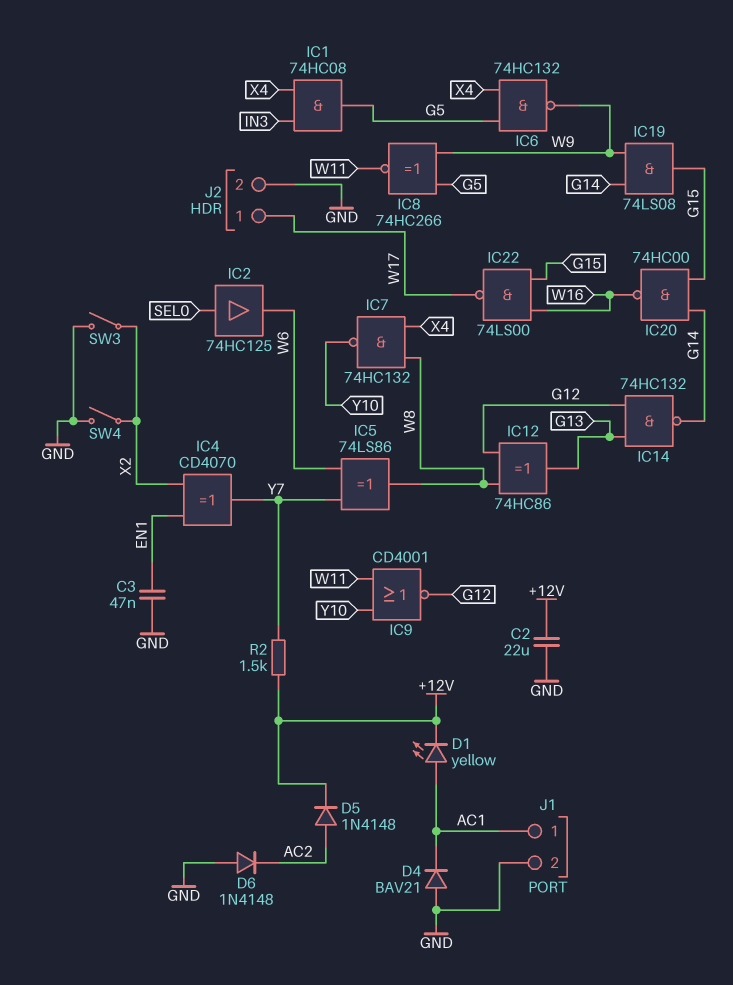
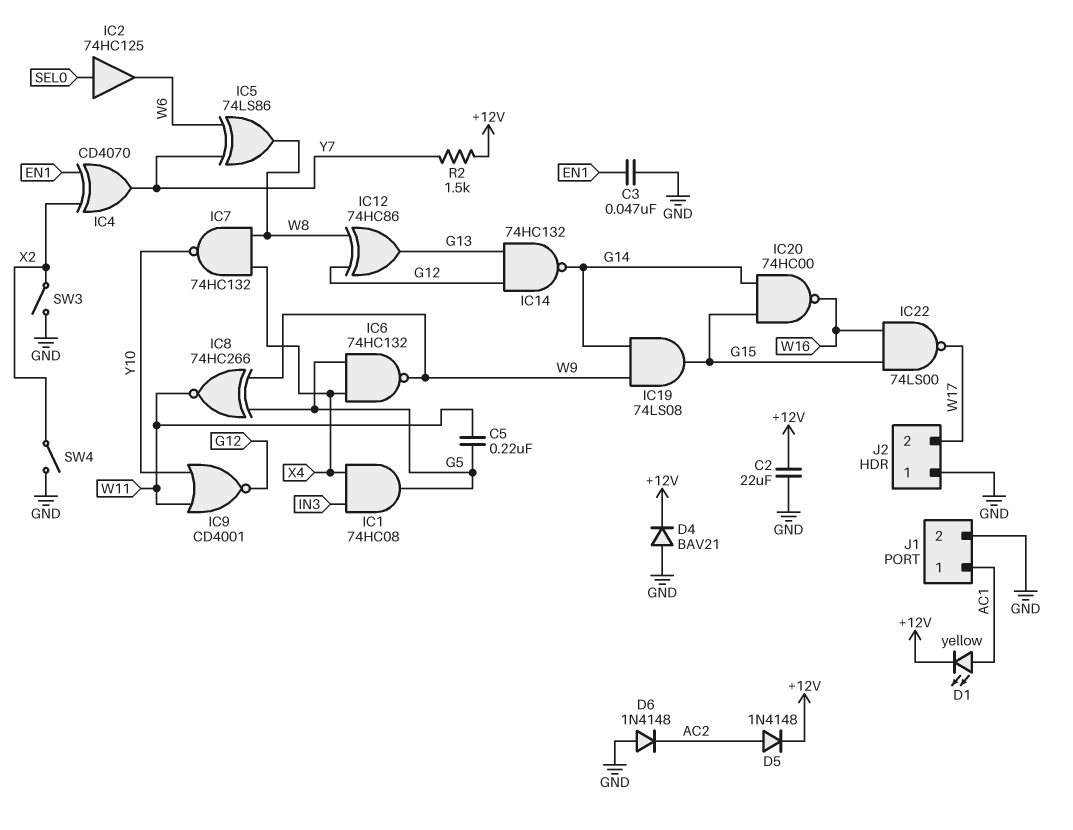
C5: none -> 220nF (G5, W11)
D4: diode BAV21 (A GND, K AC1) -> diode BAV21 (A GND, K +12V)
J2 pin 1: W17 -> GND
J2 pin 2: GND -> W17

